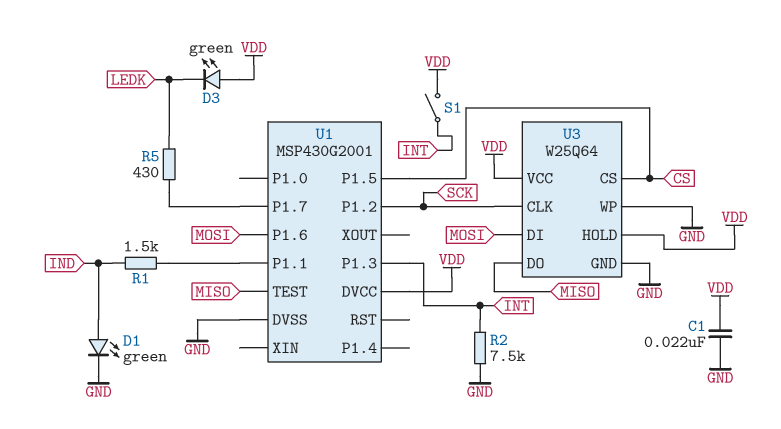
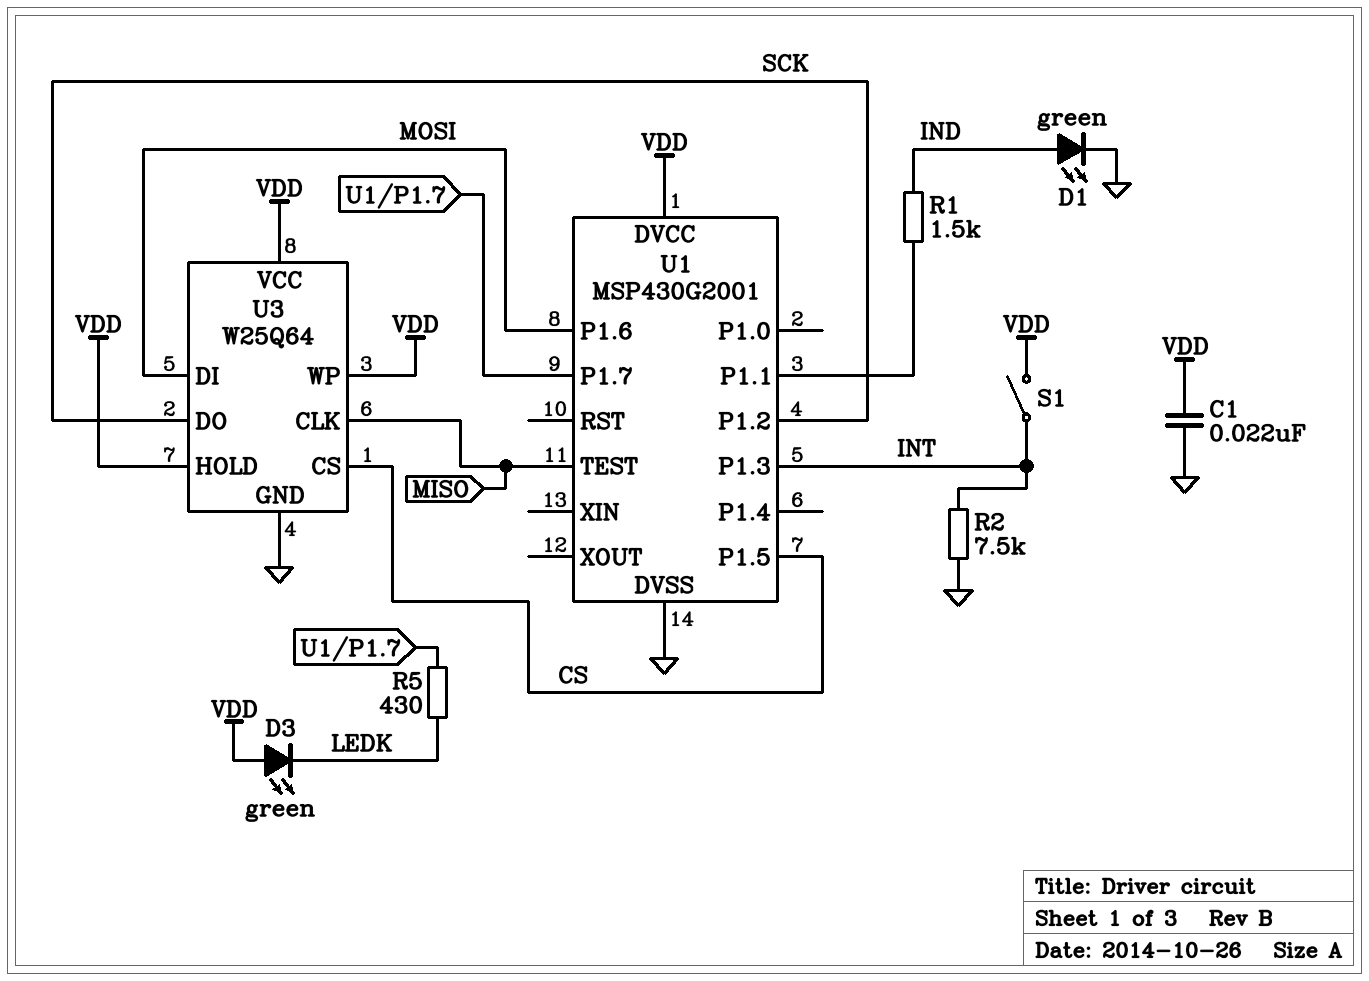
U3 pin CLK: SCK -> MISO
U3 pin DO: MISO -> SCK
U3 pin WP: GND -> VDD

